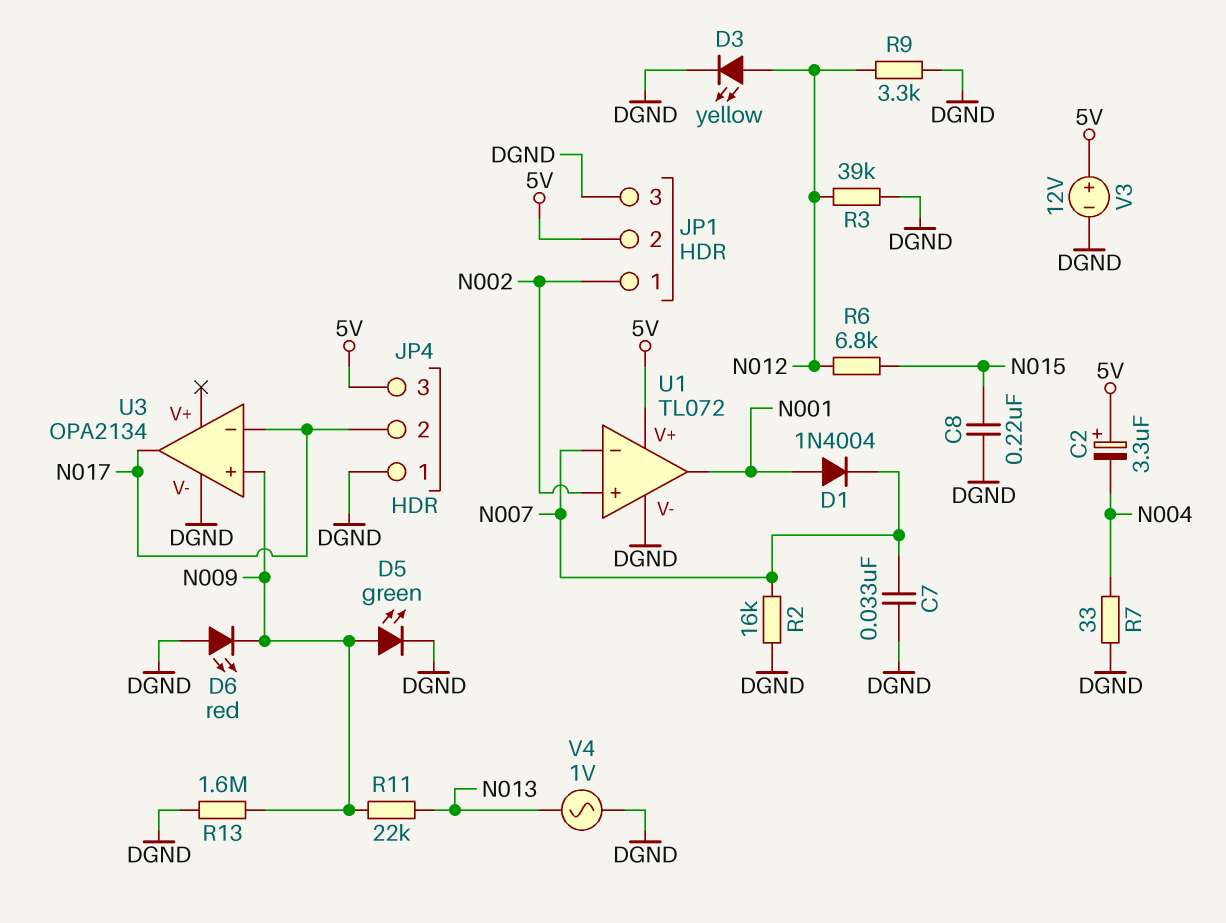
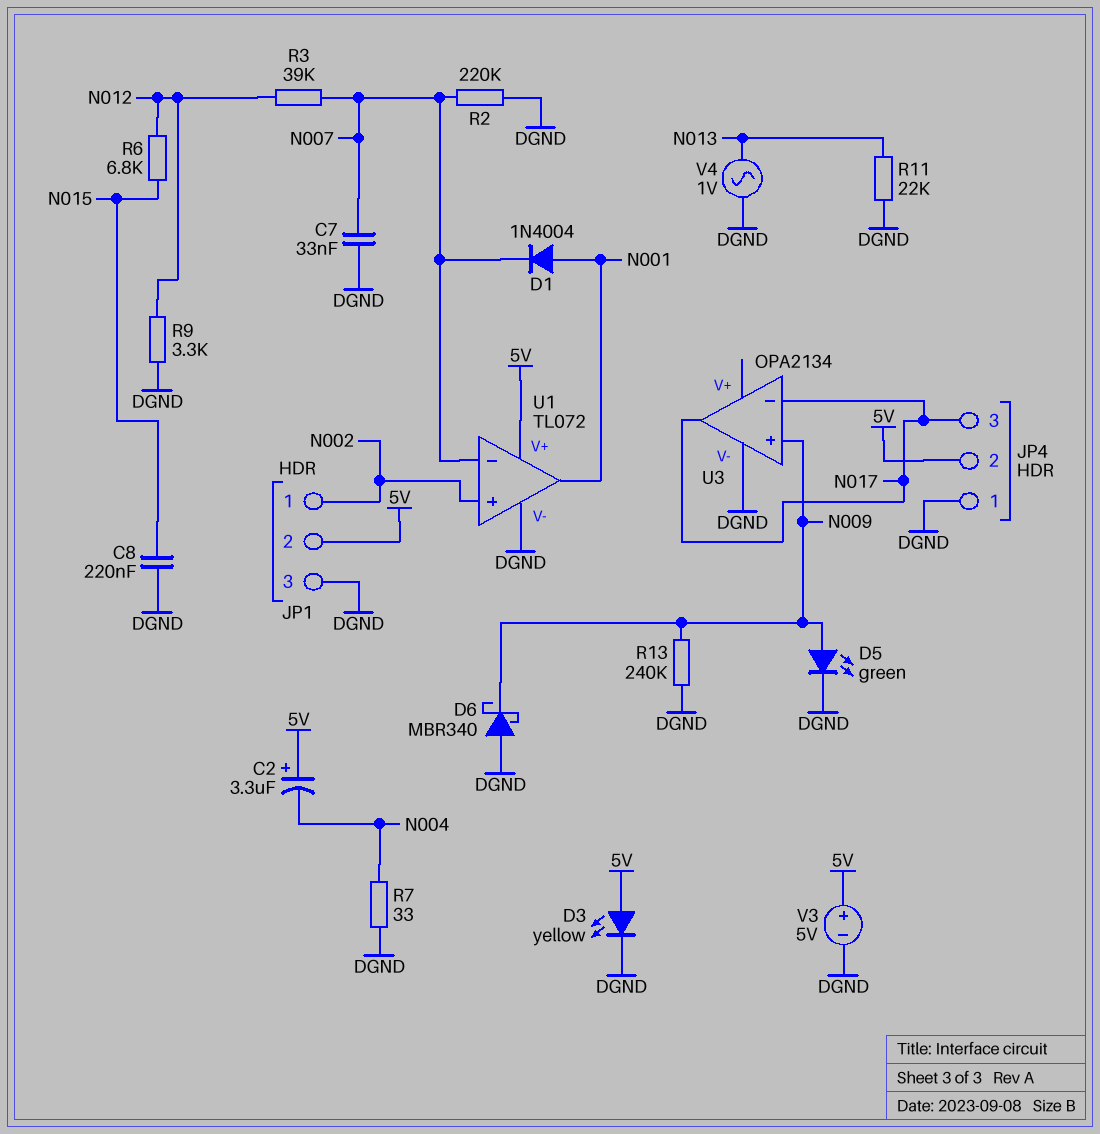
D3: LED yellow (A N012, K DGND) -> LED yellow (A 5V, K DGND)
D6: LED red (A DGND, K N009) -> schottky MBR340 (A DGND, K N009)
JP4 pin 2: N017 -> 5V
JP4 pin 3: 5V -> N017
R2: 16k (DGND, N007) -> 220k (DGND, N007)
R3: 39k (DGND, N012) -> 39k (N007, N012)
R11: 22k (N009, N013) -> 22k (DGND, N013)
R13: 1.6M (DGND, N009) -> 240k (DGND, N009)
V3: 12V (plus 5V, minus DGND) -> 5V (plus 5V, minus DGND)

